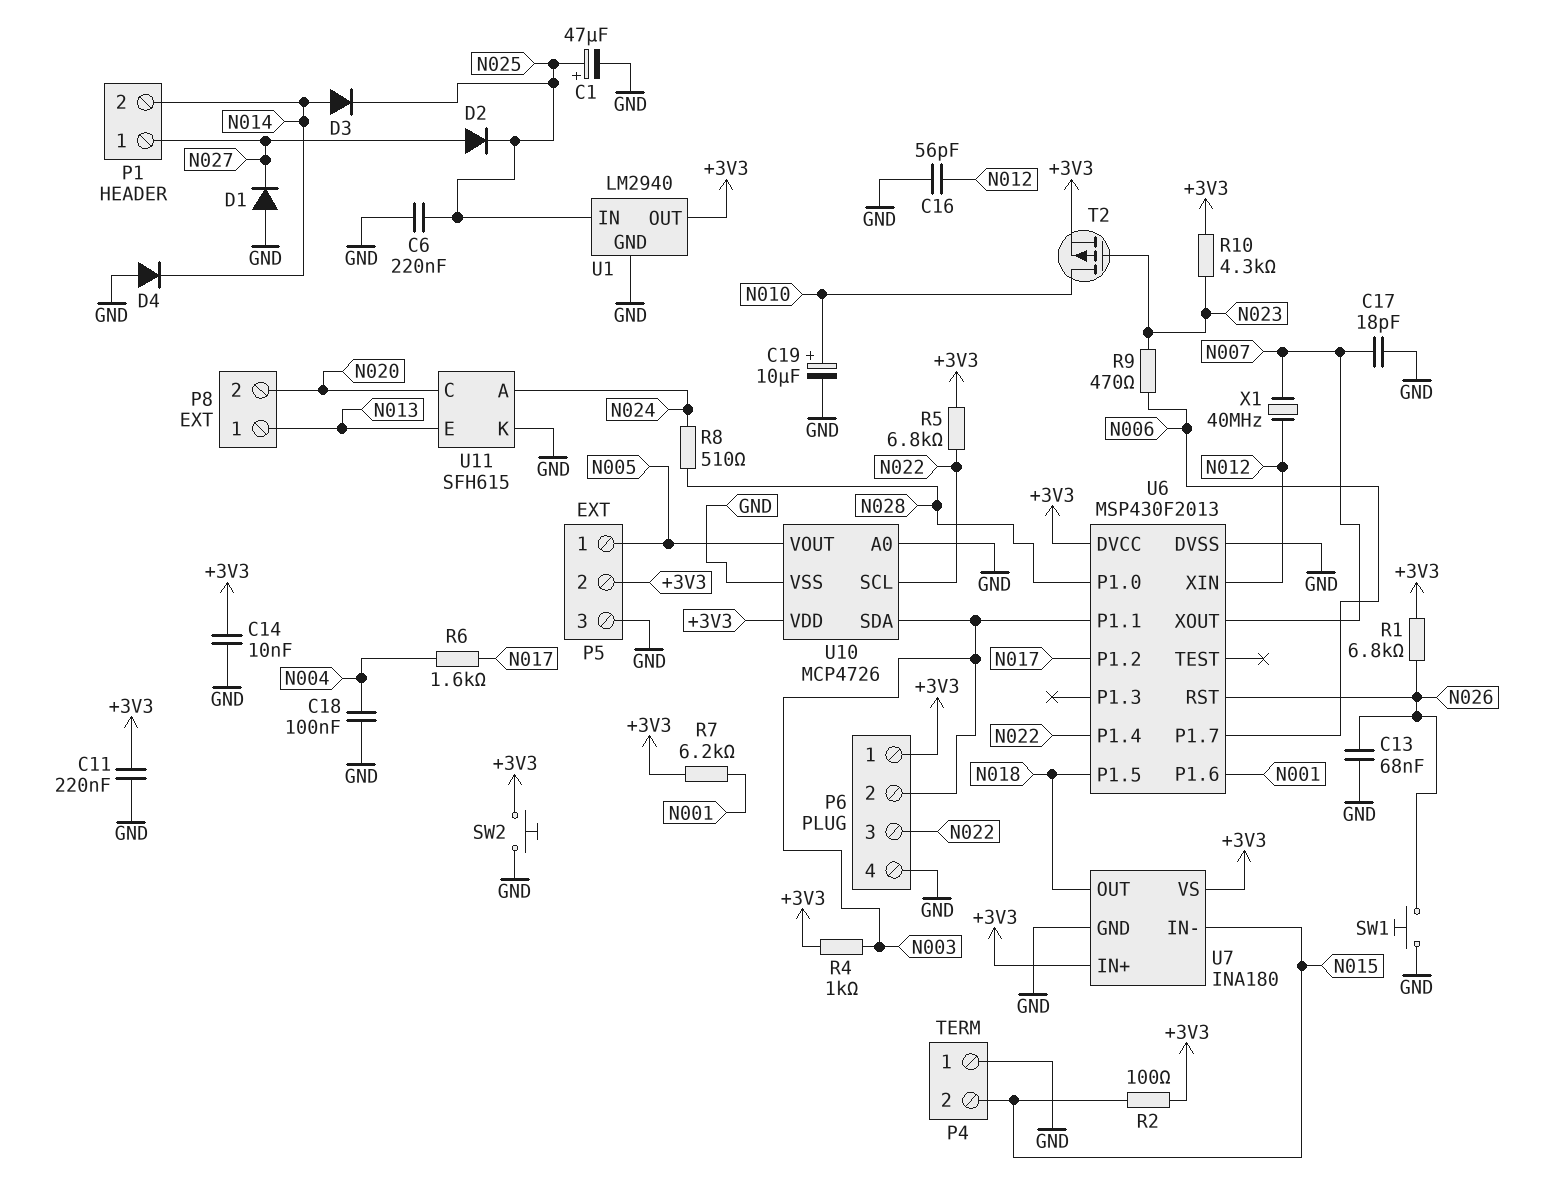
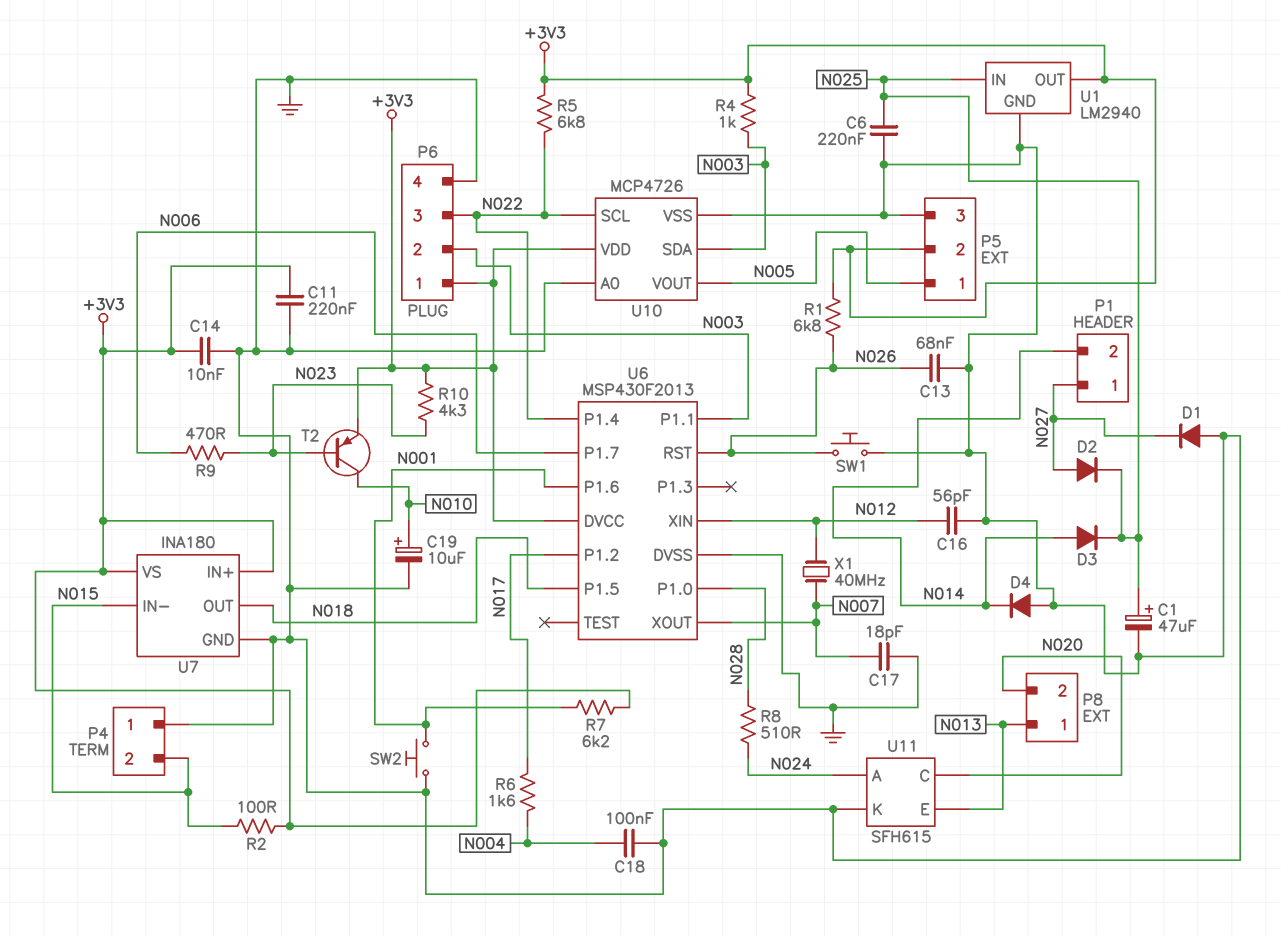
SW2: button (+3V3, GND) -> button (GND, N001)
T2: PMOS (G N023, D N010, S +3V3) -> PNP (B N023, C N010, E +3V3)

